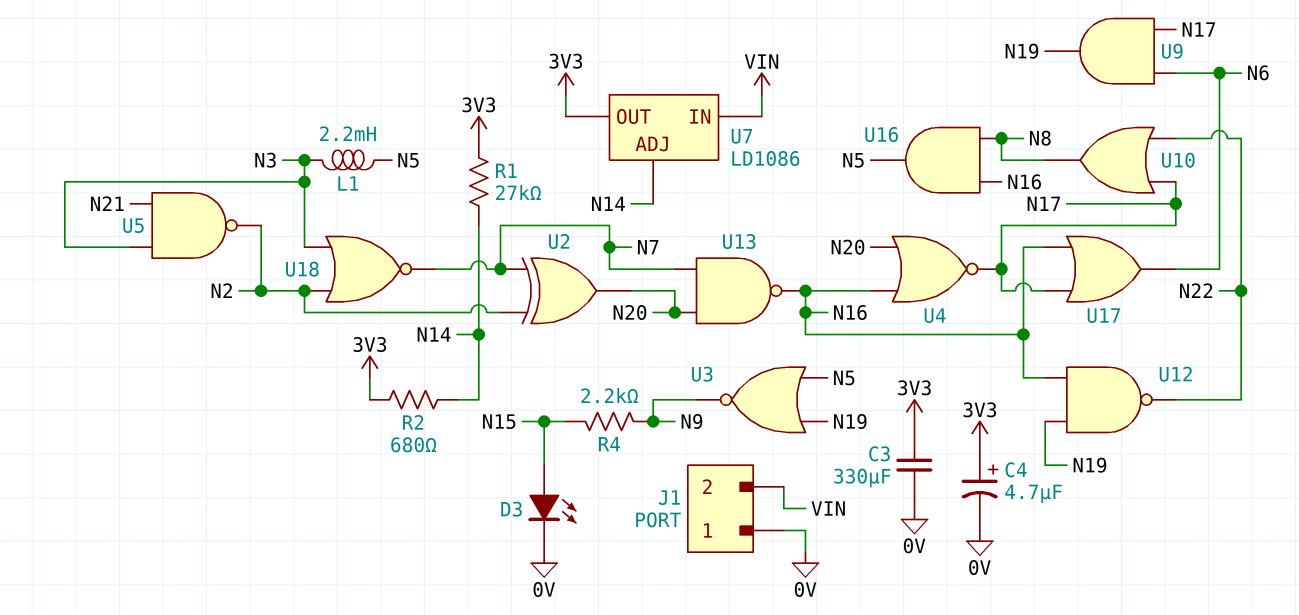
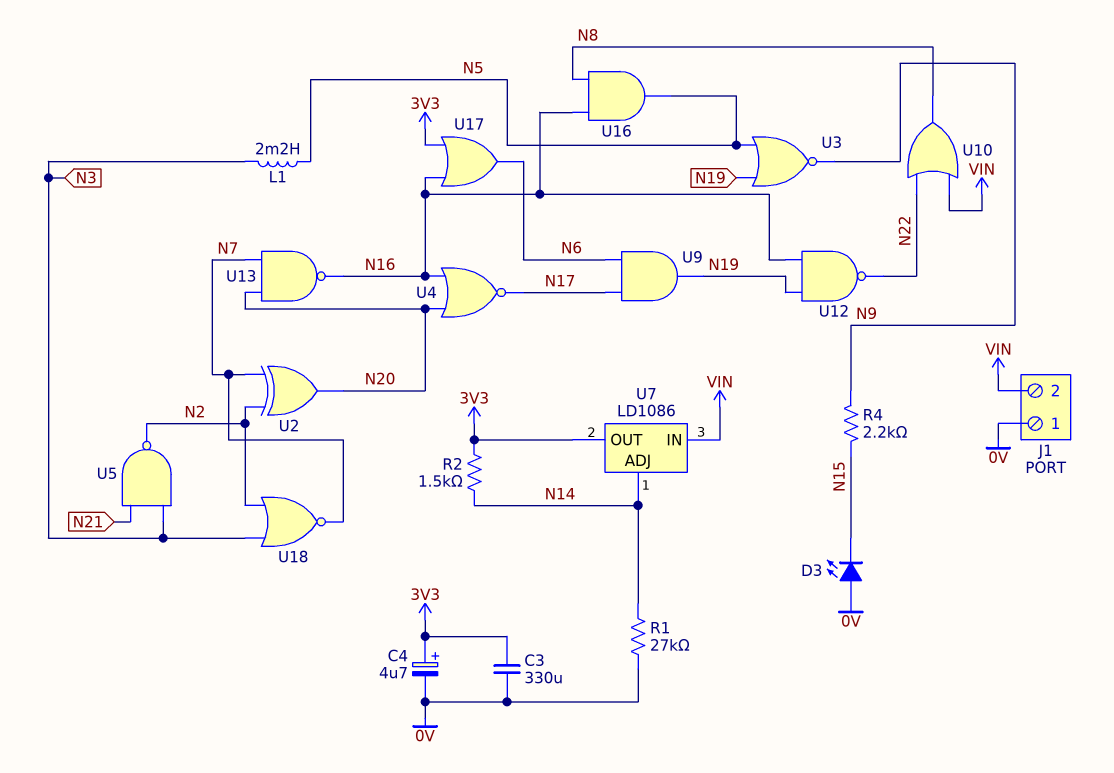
D3: LED (A N15, K 0V) -> LED (A 0V, K N15)
R1: 27k (3V3, N14) -> 27k (0V, N14)
R2: 680 (3V3, N14) -> 1.5k (3V3, N14)
U10: OR (in N17, in N22, out N8) -> OR (in N22, in VIN, out N8)
U17: OR (in N16, in N17, out N6) -> OR (in 3V3, in N16, out N6)

